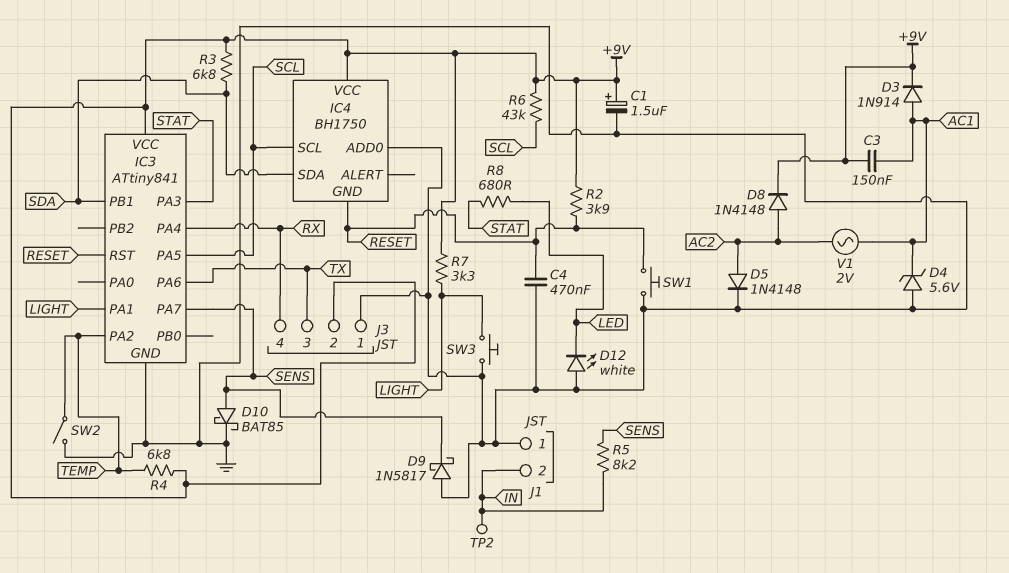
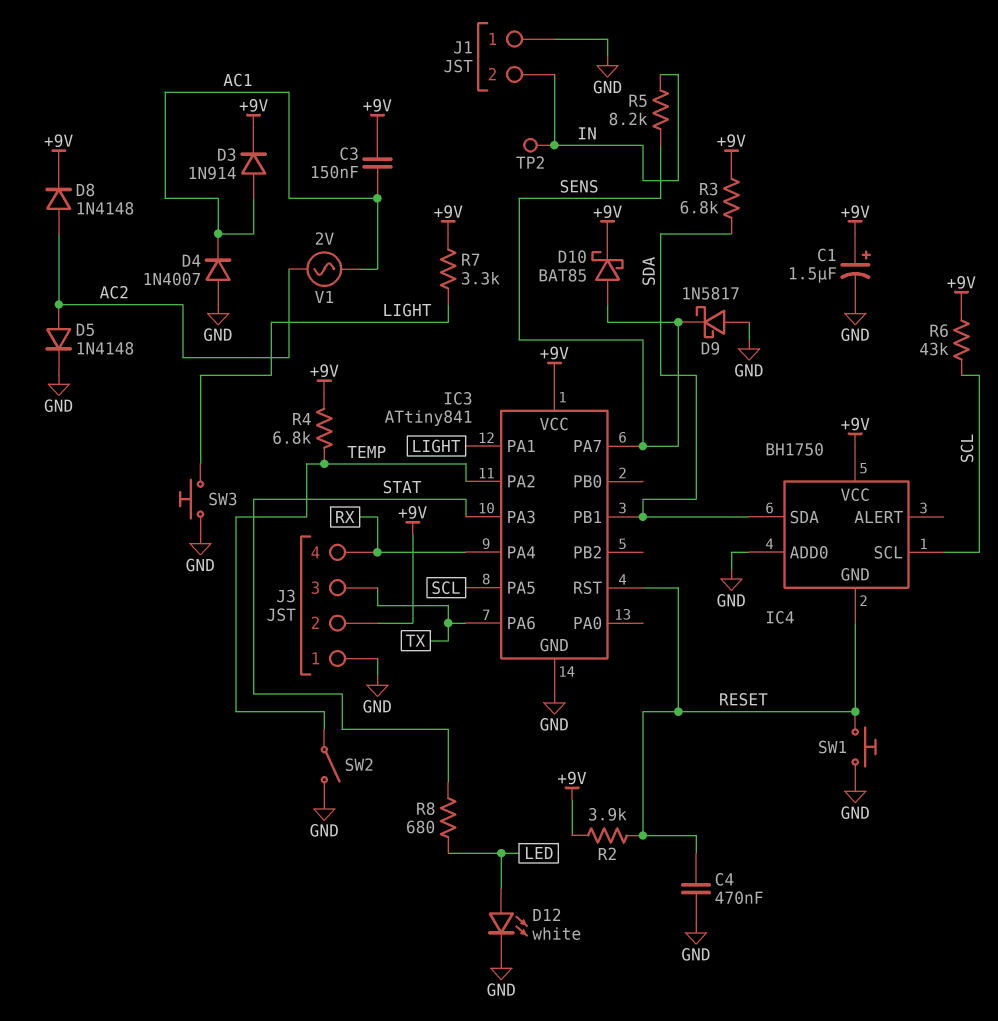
D4: zener 5.6V (A GND, K AC1) -> diode 1N4007 (A GND, K AC1)
D10: schottky BAT85 (A SENS, K GND) -> schottky BAT85 (A SENS, K +9V)
D12: LED white (A GND, K LED) -> LED white (A LED, K GND)

